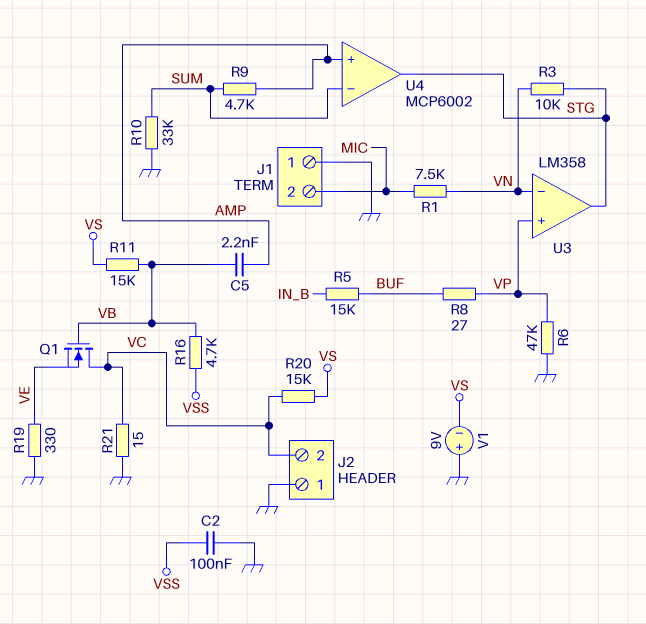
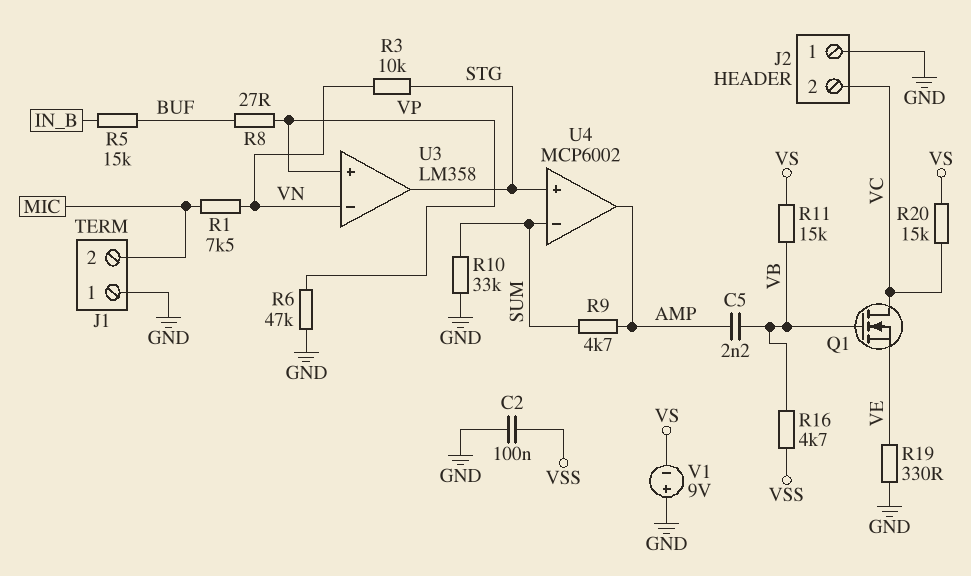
R21: 15 (GND, VC) -> none
U4 pin in+: AMP -> STG
U4 pin out: STG -> AMP

